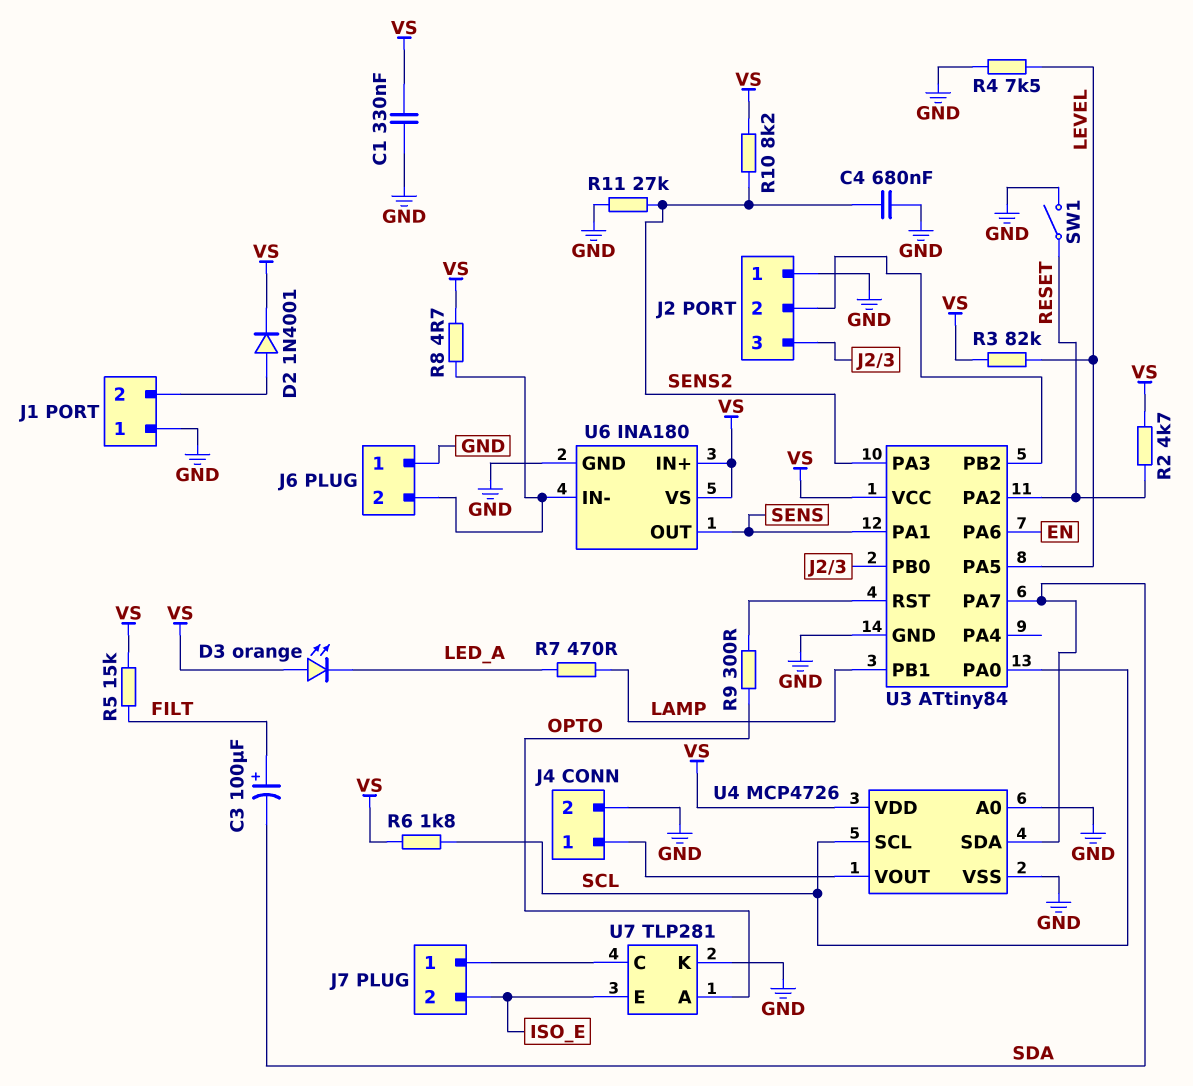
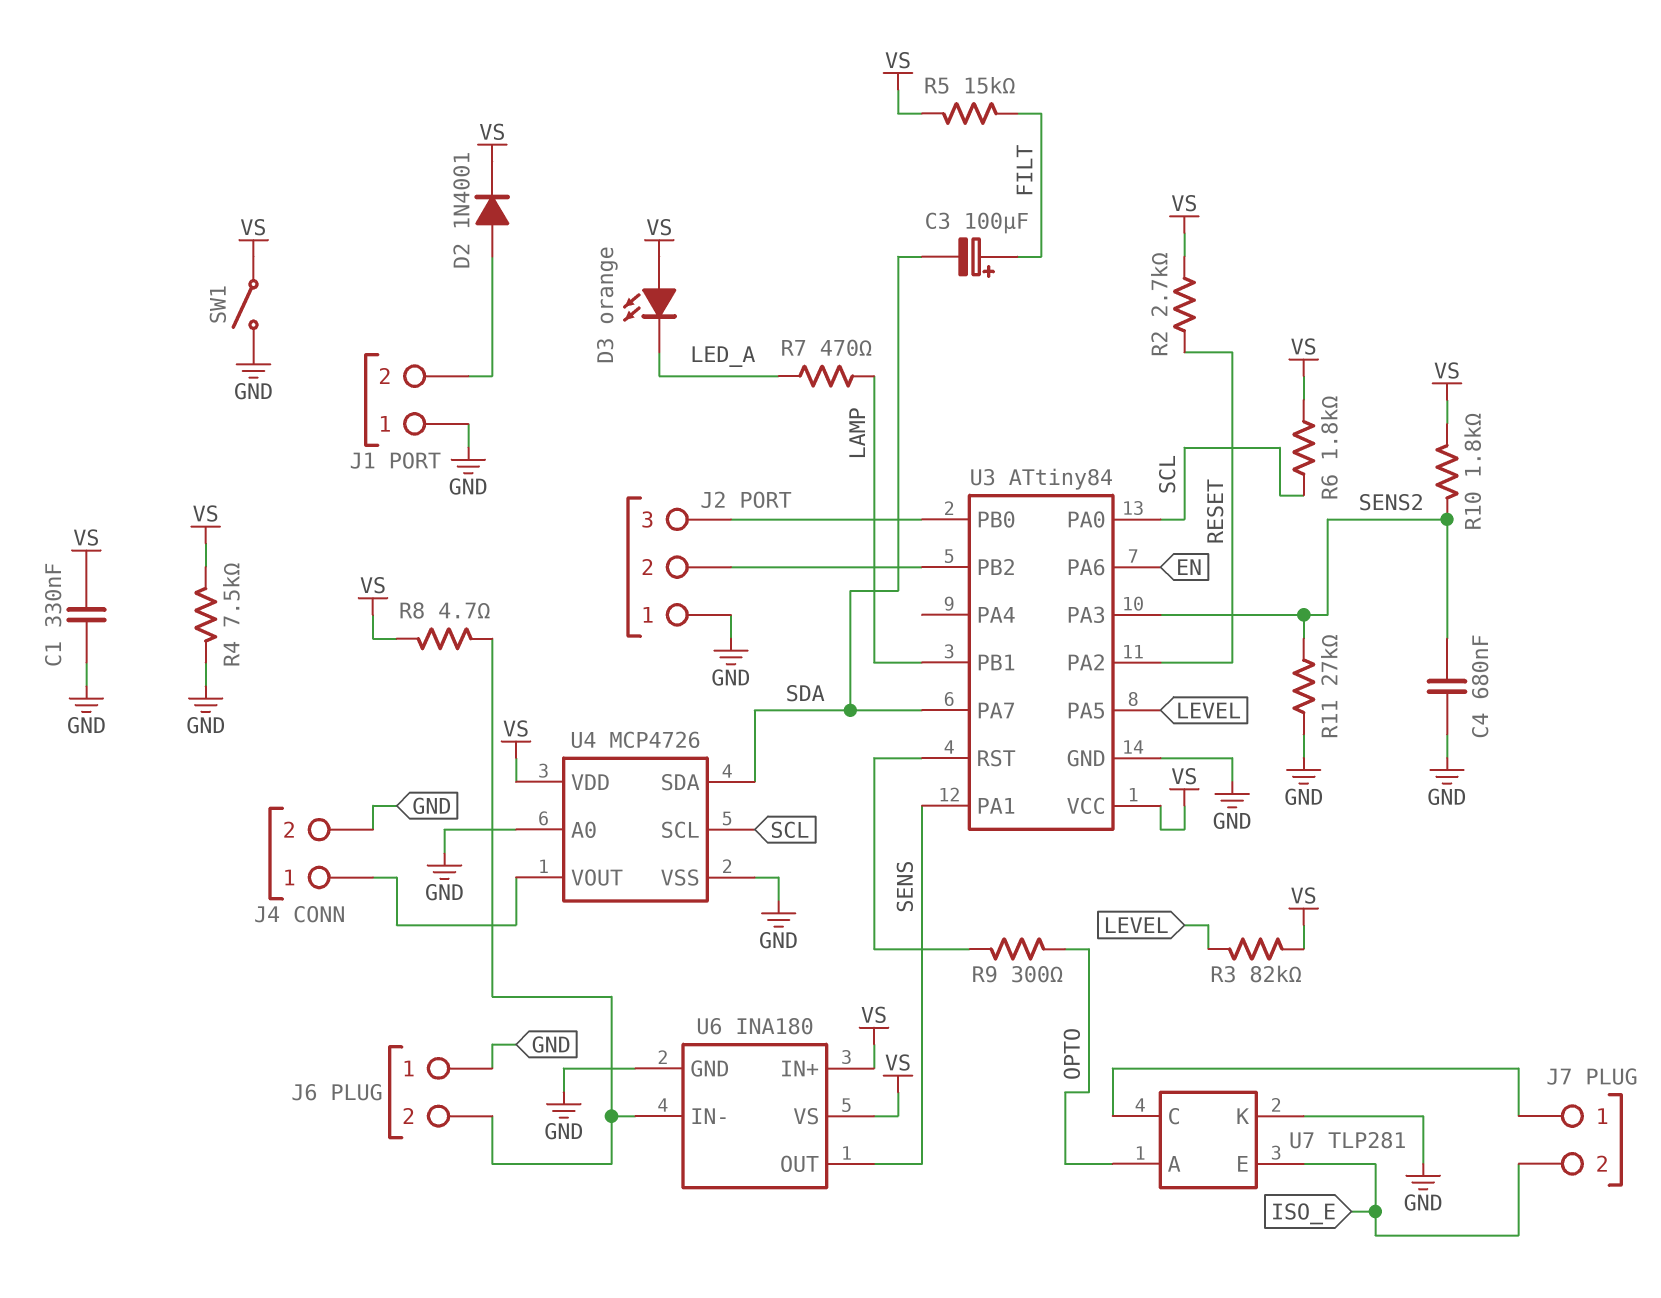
R2: 4.7k (RESET, VS) -> 2.7k (RESET, VS)
R4: 7.5k (GND, LEVEL) -> 7.5k (GND, VS)
R10: 8.2k (SENS2, VS) -> 1.8k (SENS2, VS)
SW1: switch (GND, RESET) -> switch (GND, VS)

